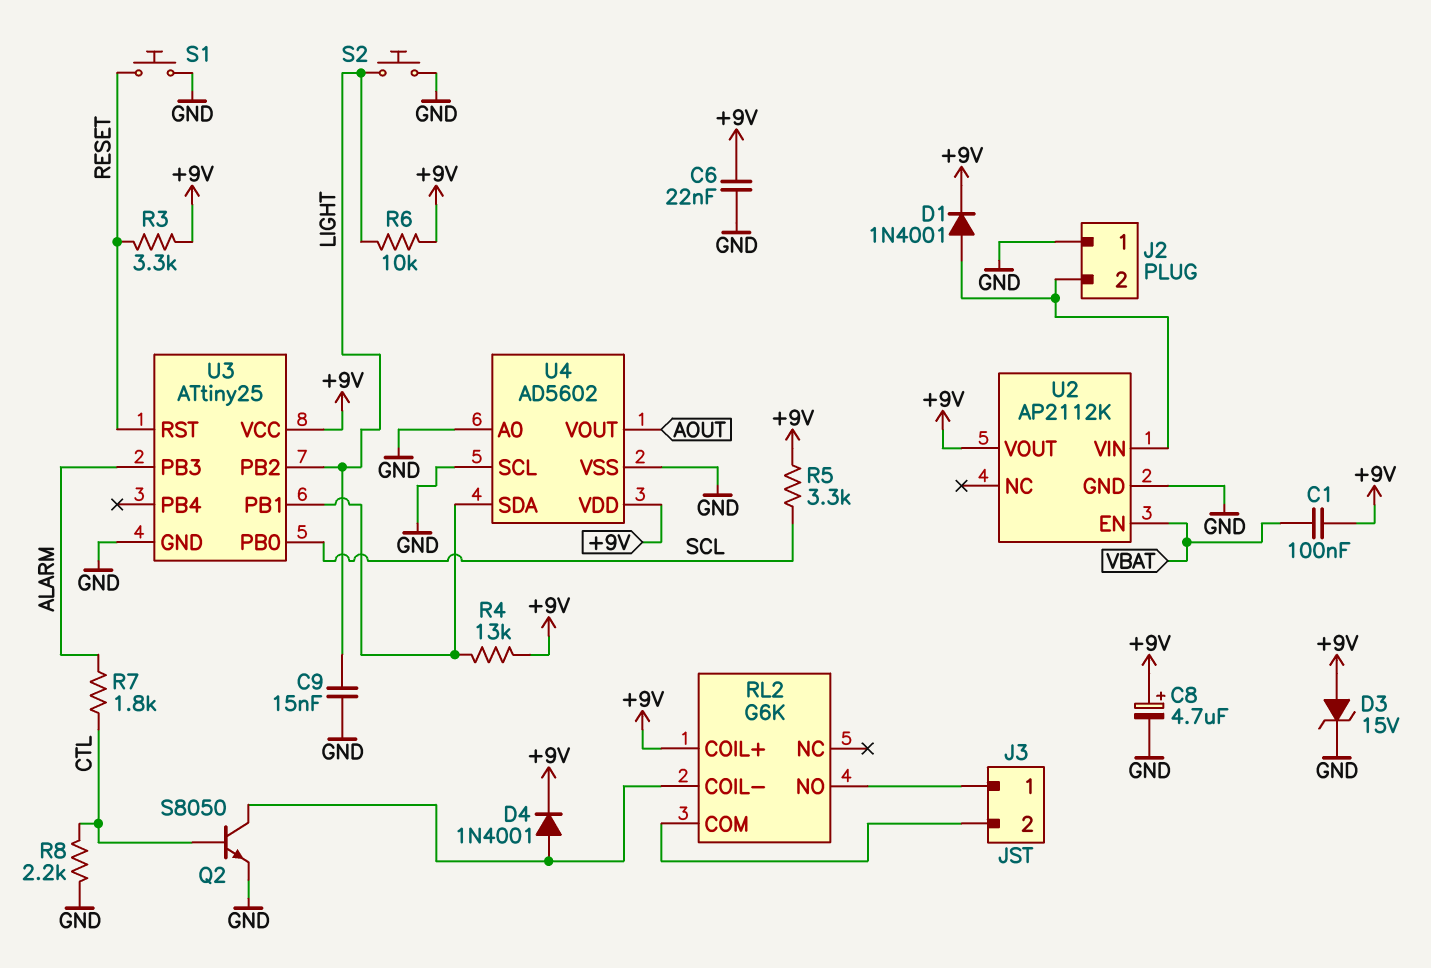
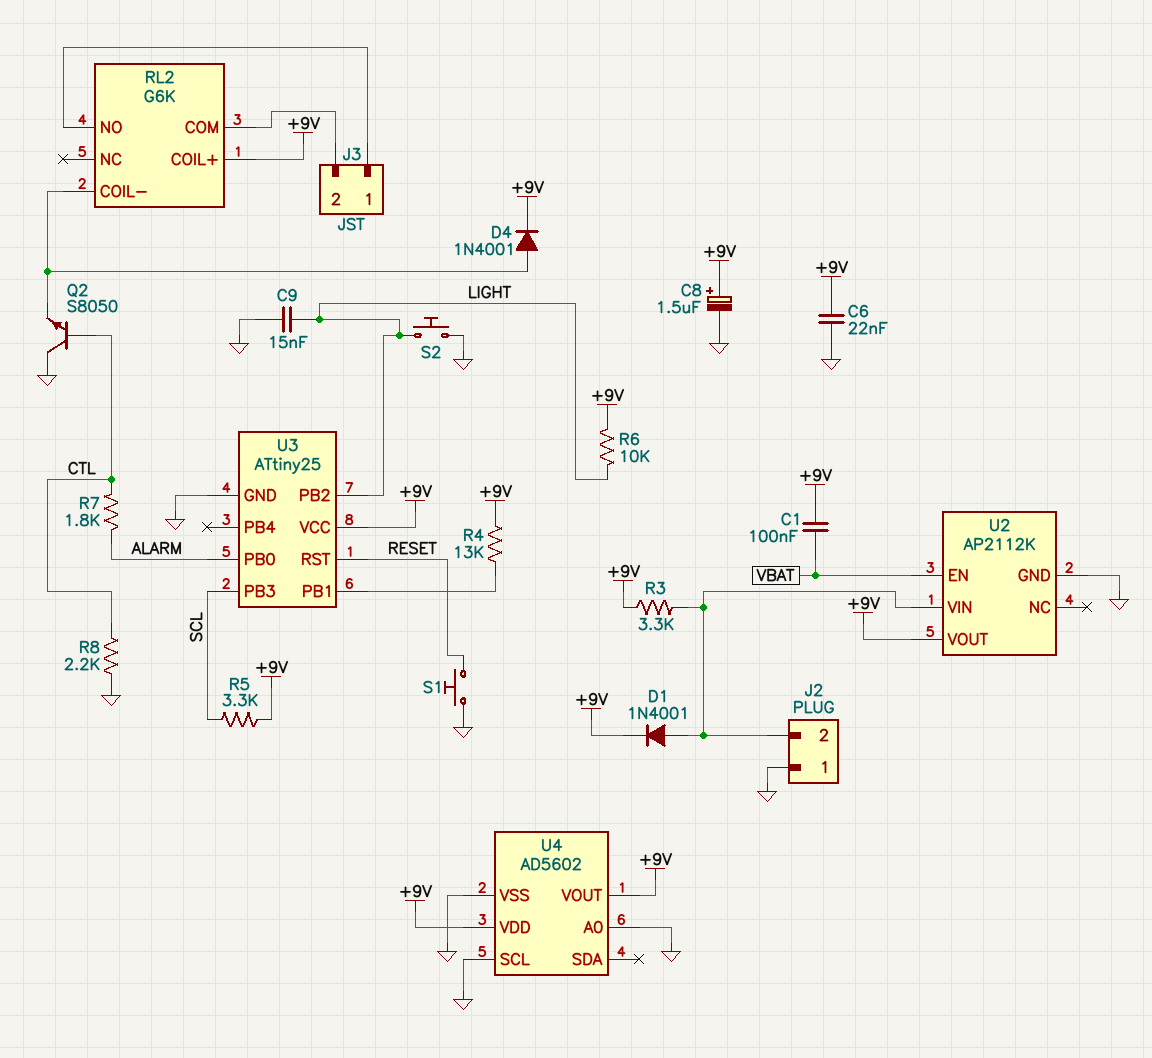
C8: 4.7uF (plus +9V, minus GND) -> 1.5uF (plus +9V, minus GND)
D3: zener 15V (A +9V, K GND) -> none
Q2: NPN S8050 (B CTL, C RL2/COIL-, E GND) -> NPN S8050 (B CTL, C GND, E RL2/COIL-)
R3: 3.3k (+9V, RESET) -> 3.3k (+9V, J2/2)
U3 pin PB0: SCL -> ALARM
U3 pin PB3: ALARM -> SCL
U4 pin SDA: U3/PB1 -> none
U4 pin VOUT: AOUT -> +9V

